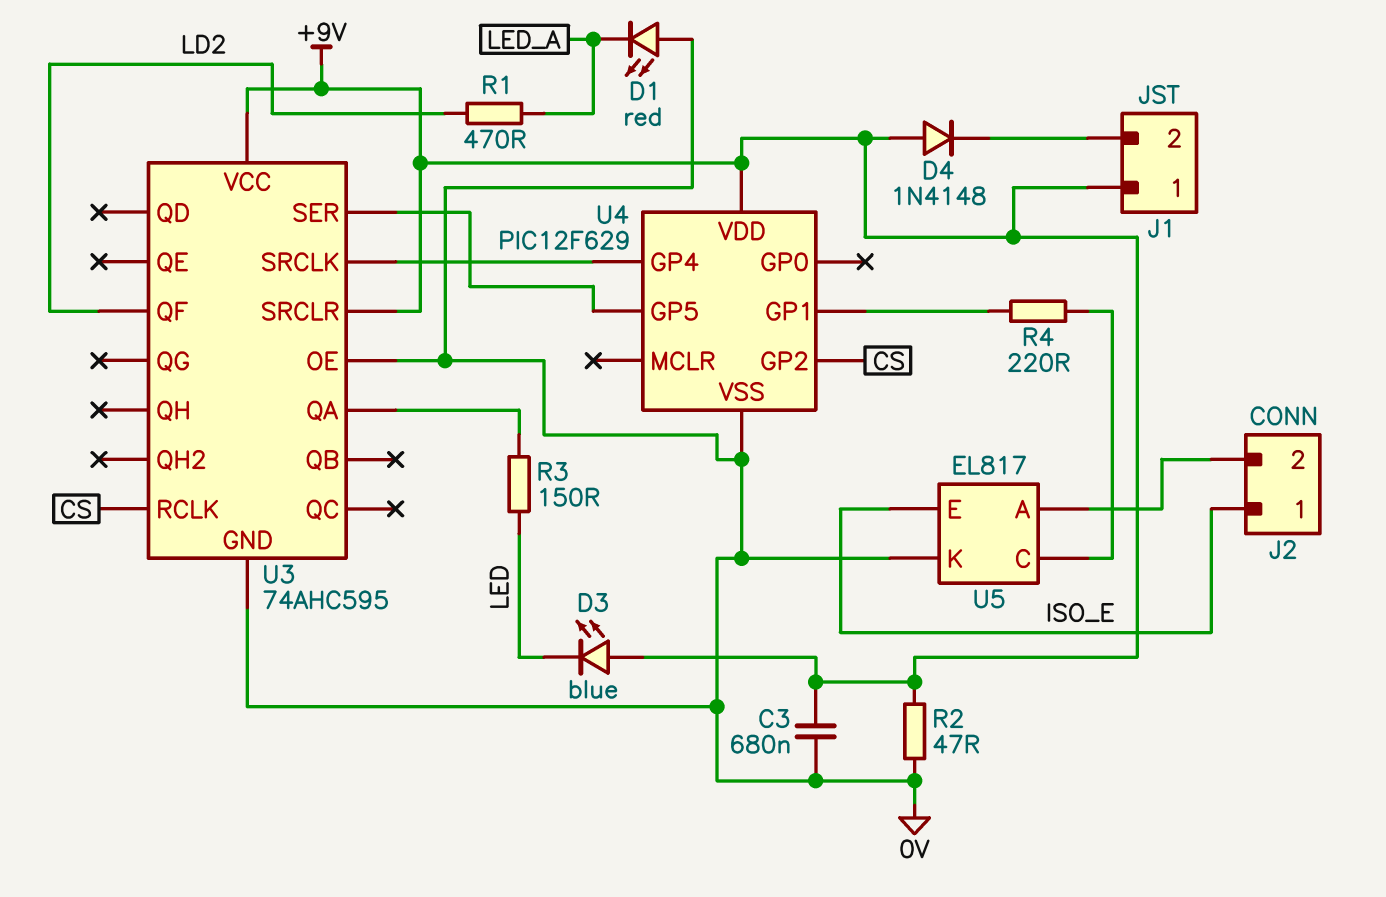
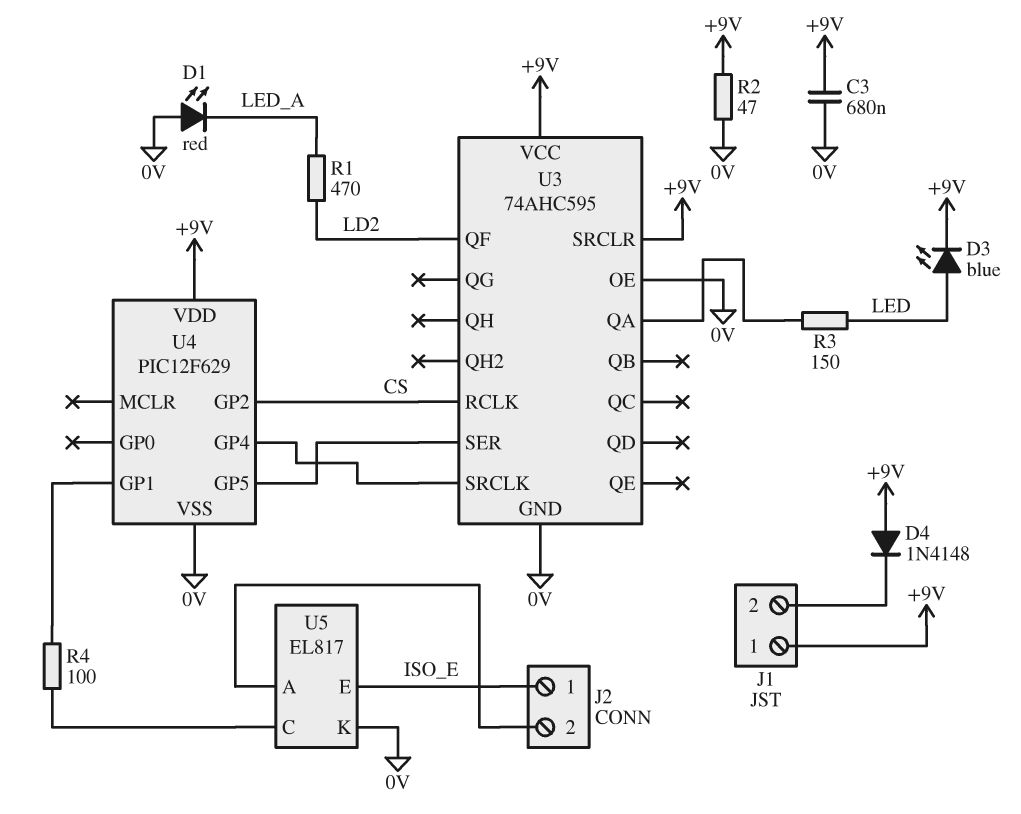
D3: LED blue (A +9V, K LED) -> LED blue (A LED, K +9V)
R4: 220 (U4/GP1, U5/C) -> 100 (U4/GP1, U5/C)

